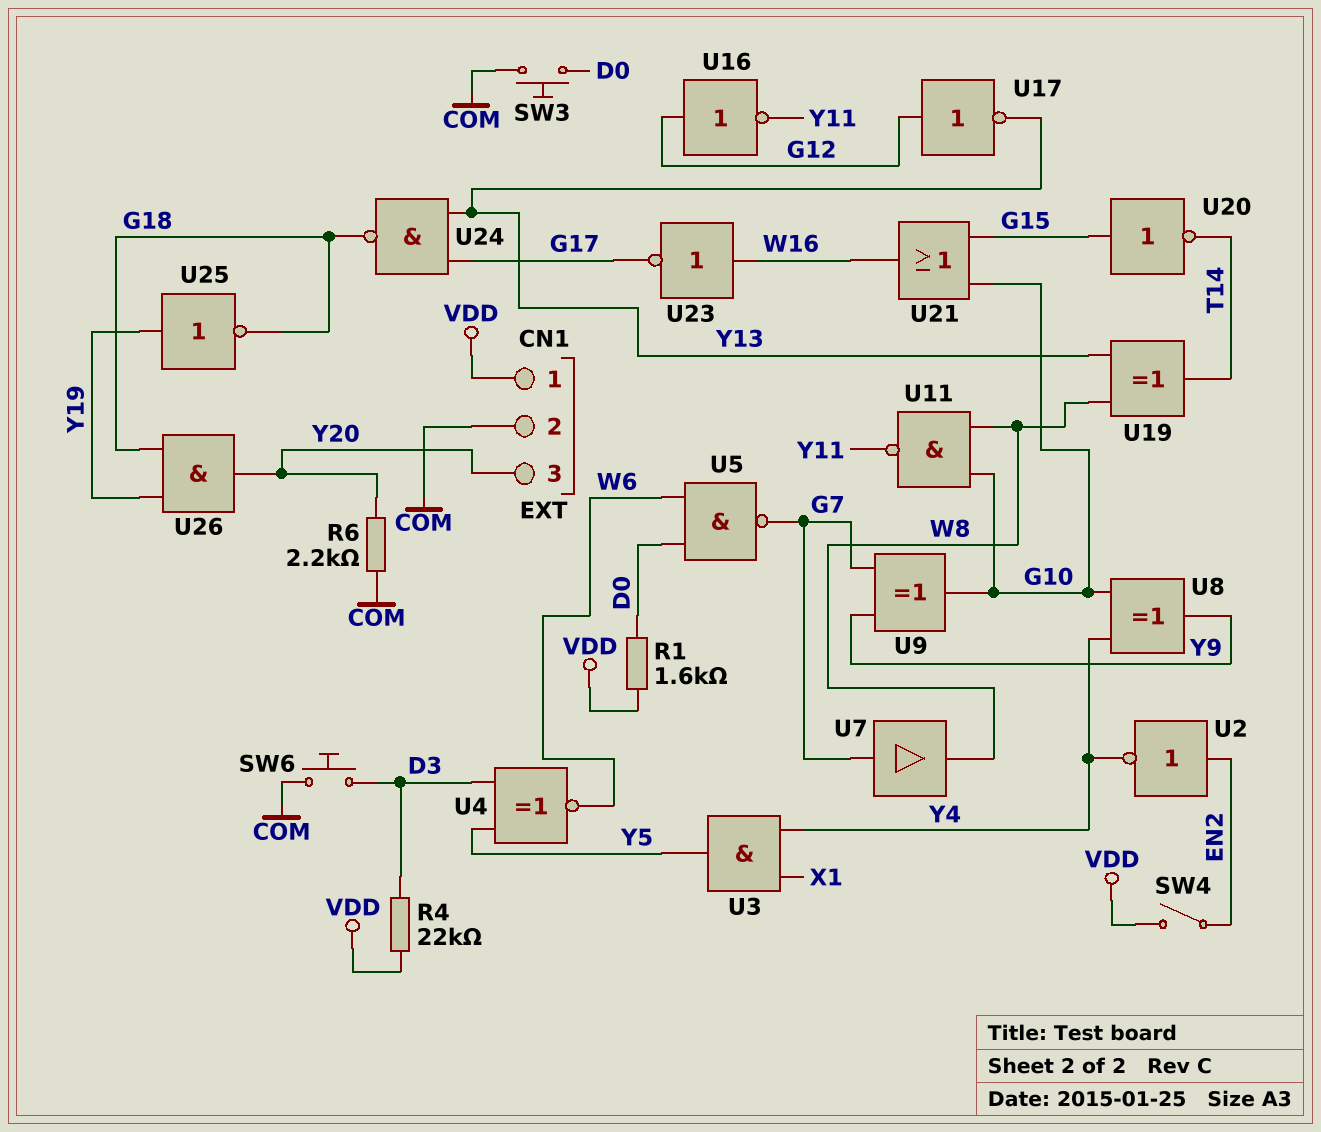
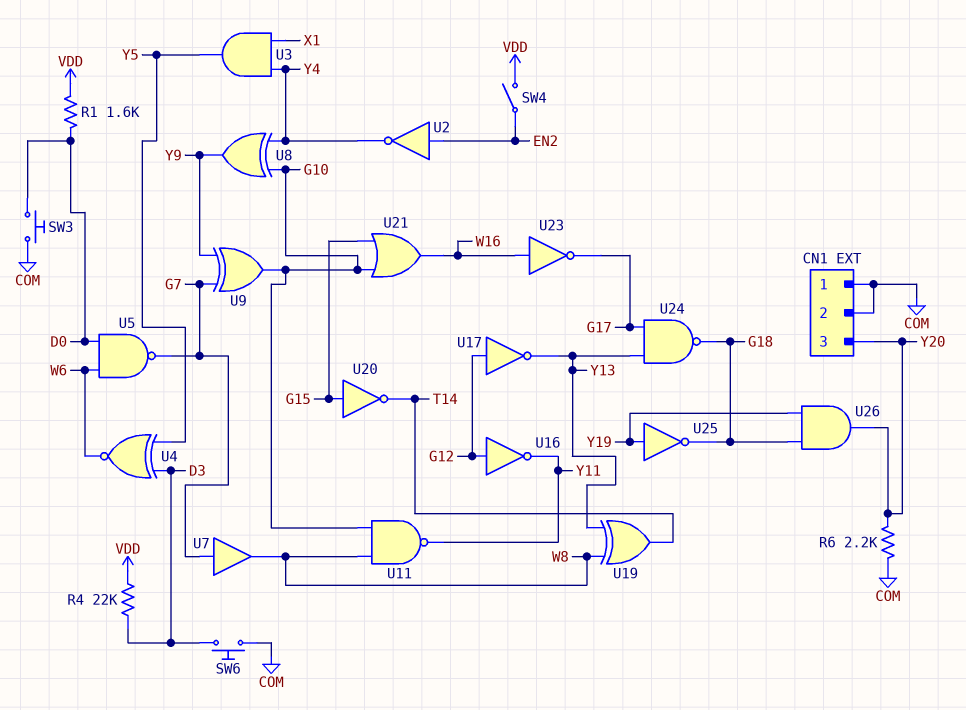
CN1 pin 1: VDD -> COM

